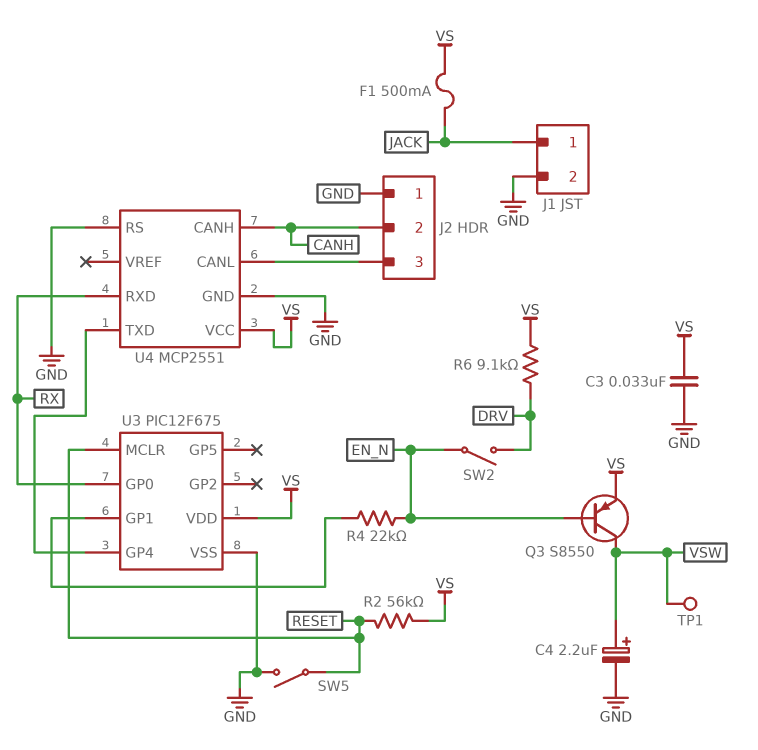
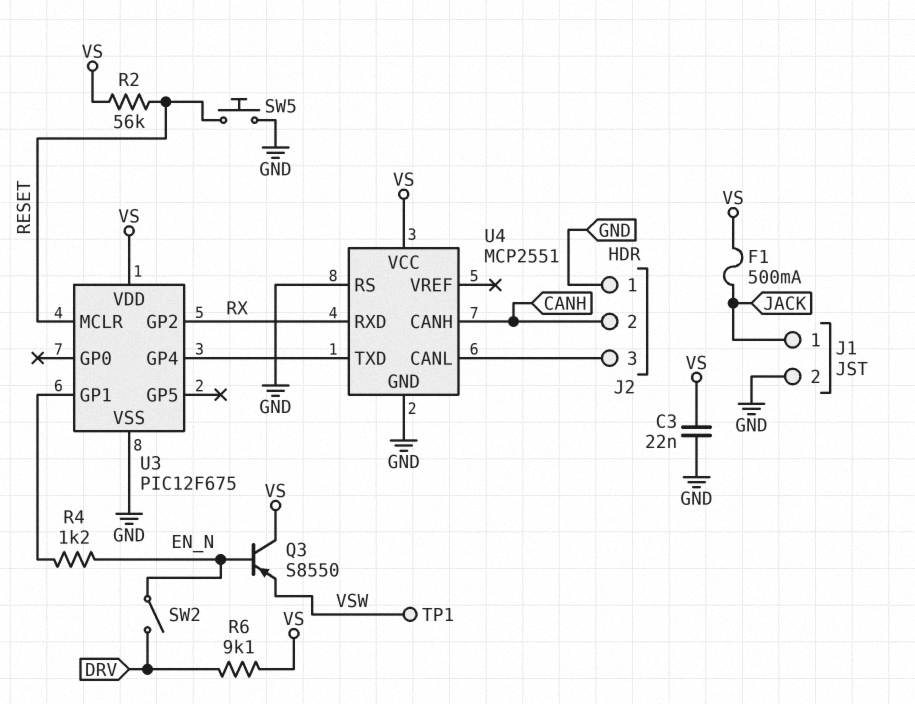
C3: 33nF (GND, VS) -> 22nF (GND, VS)
C4: 2.2uF (plus VSW, minus GND) -> none
Q3: PNP S8550 (B EN_N, C VSW, E VS) -> PNP S8550 (B EN_N, C VS, E VSW)
R4: 22k (EN_N, U3/GP1) -> 1.2k (EN_N, U3/GP1)
SW5: switch (GND, RESET) -> button (GND, RESET)
U3 pin GP0: RX -> none
U3 pin GP2: none -> RX

